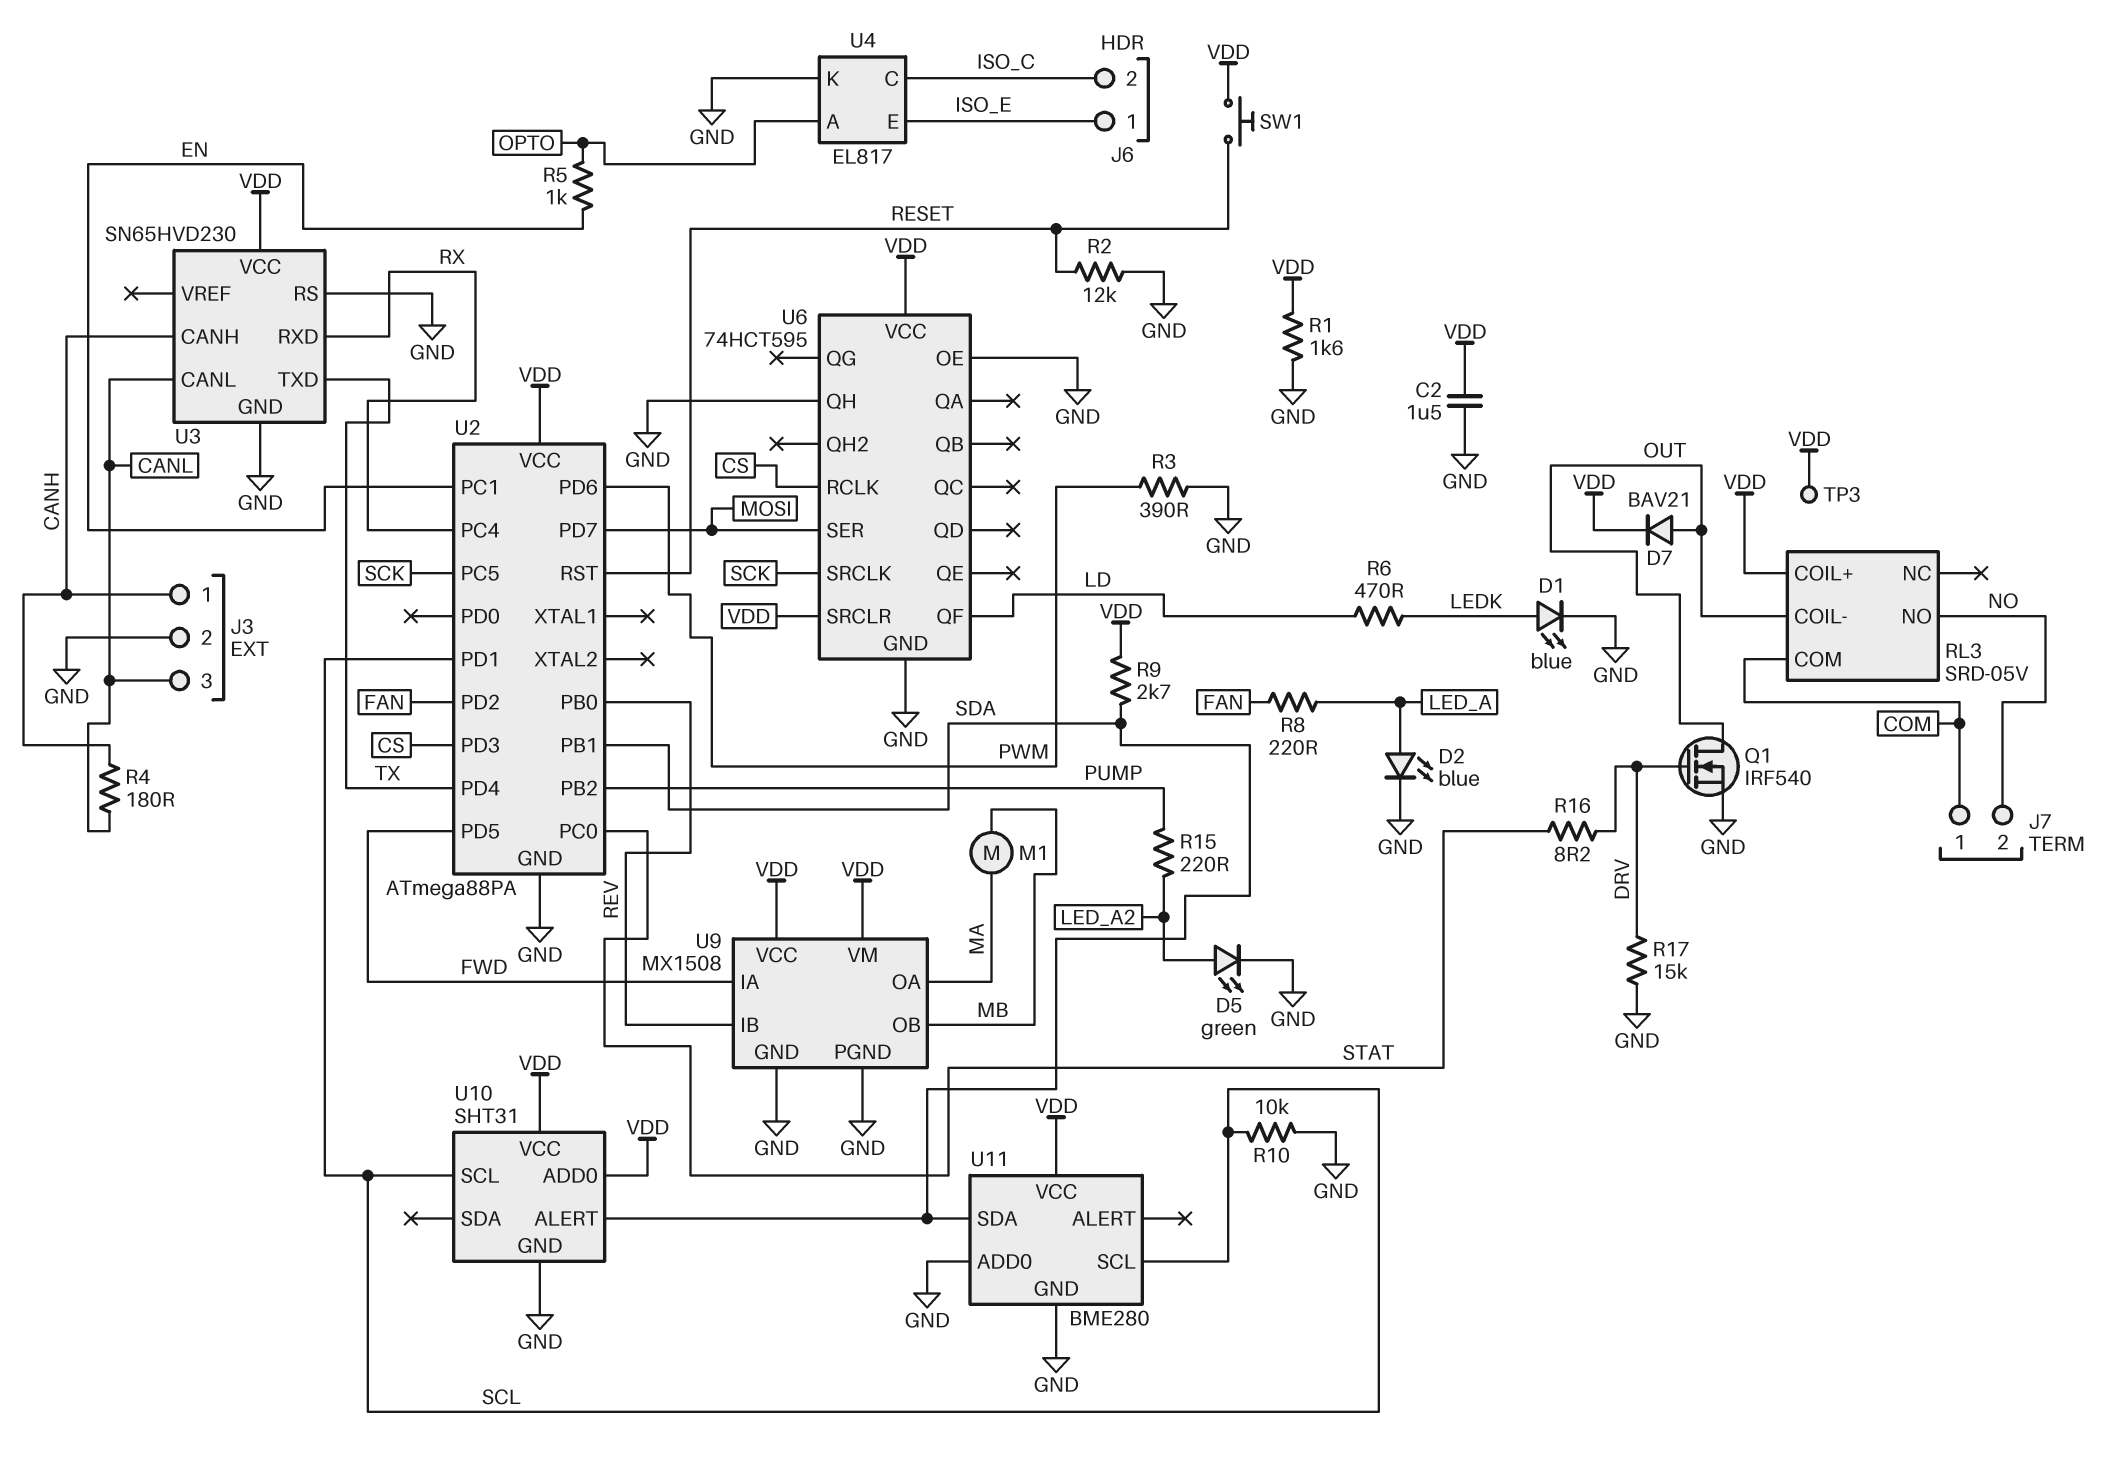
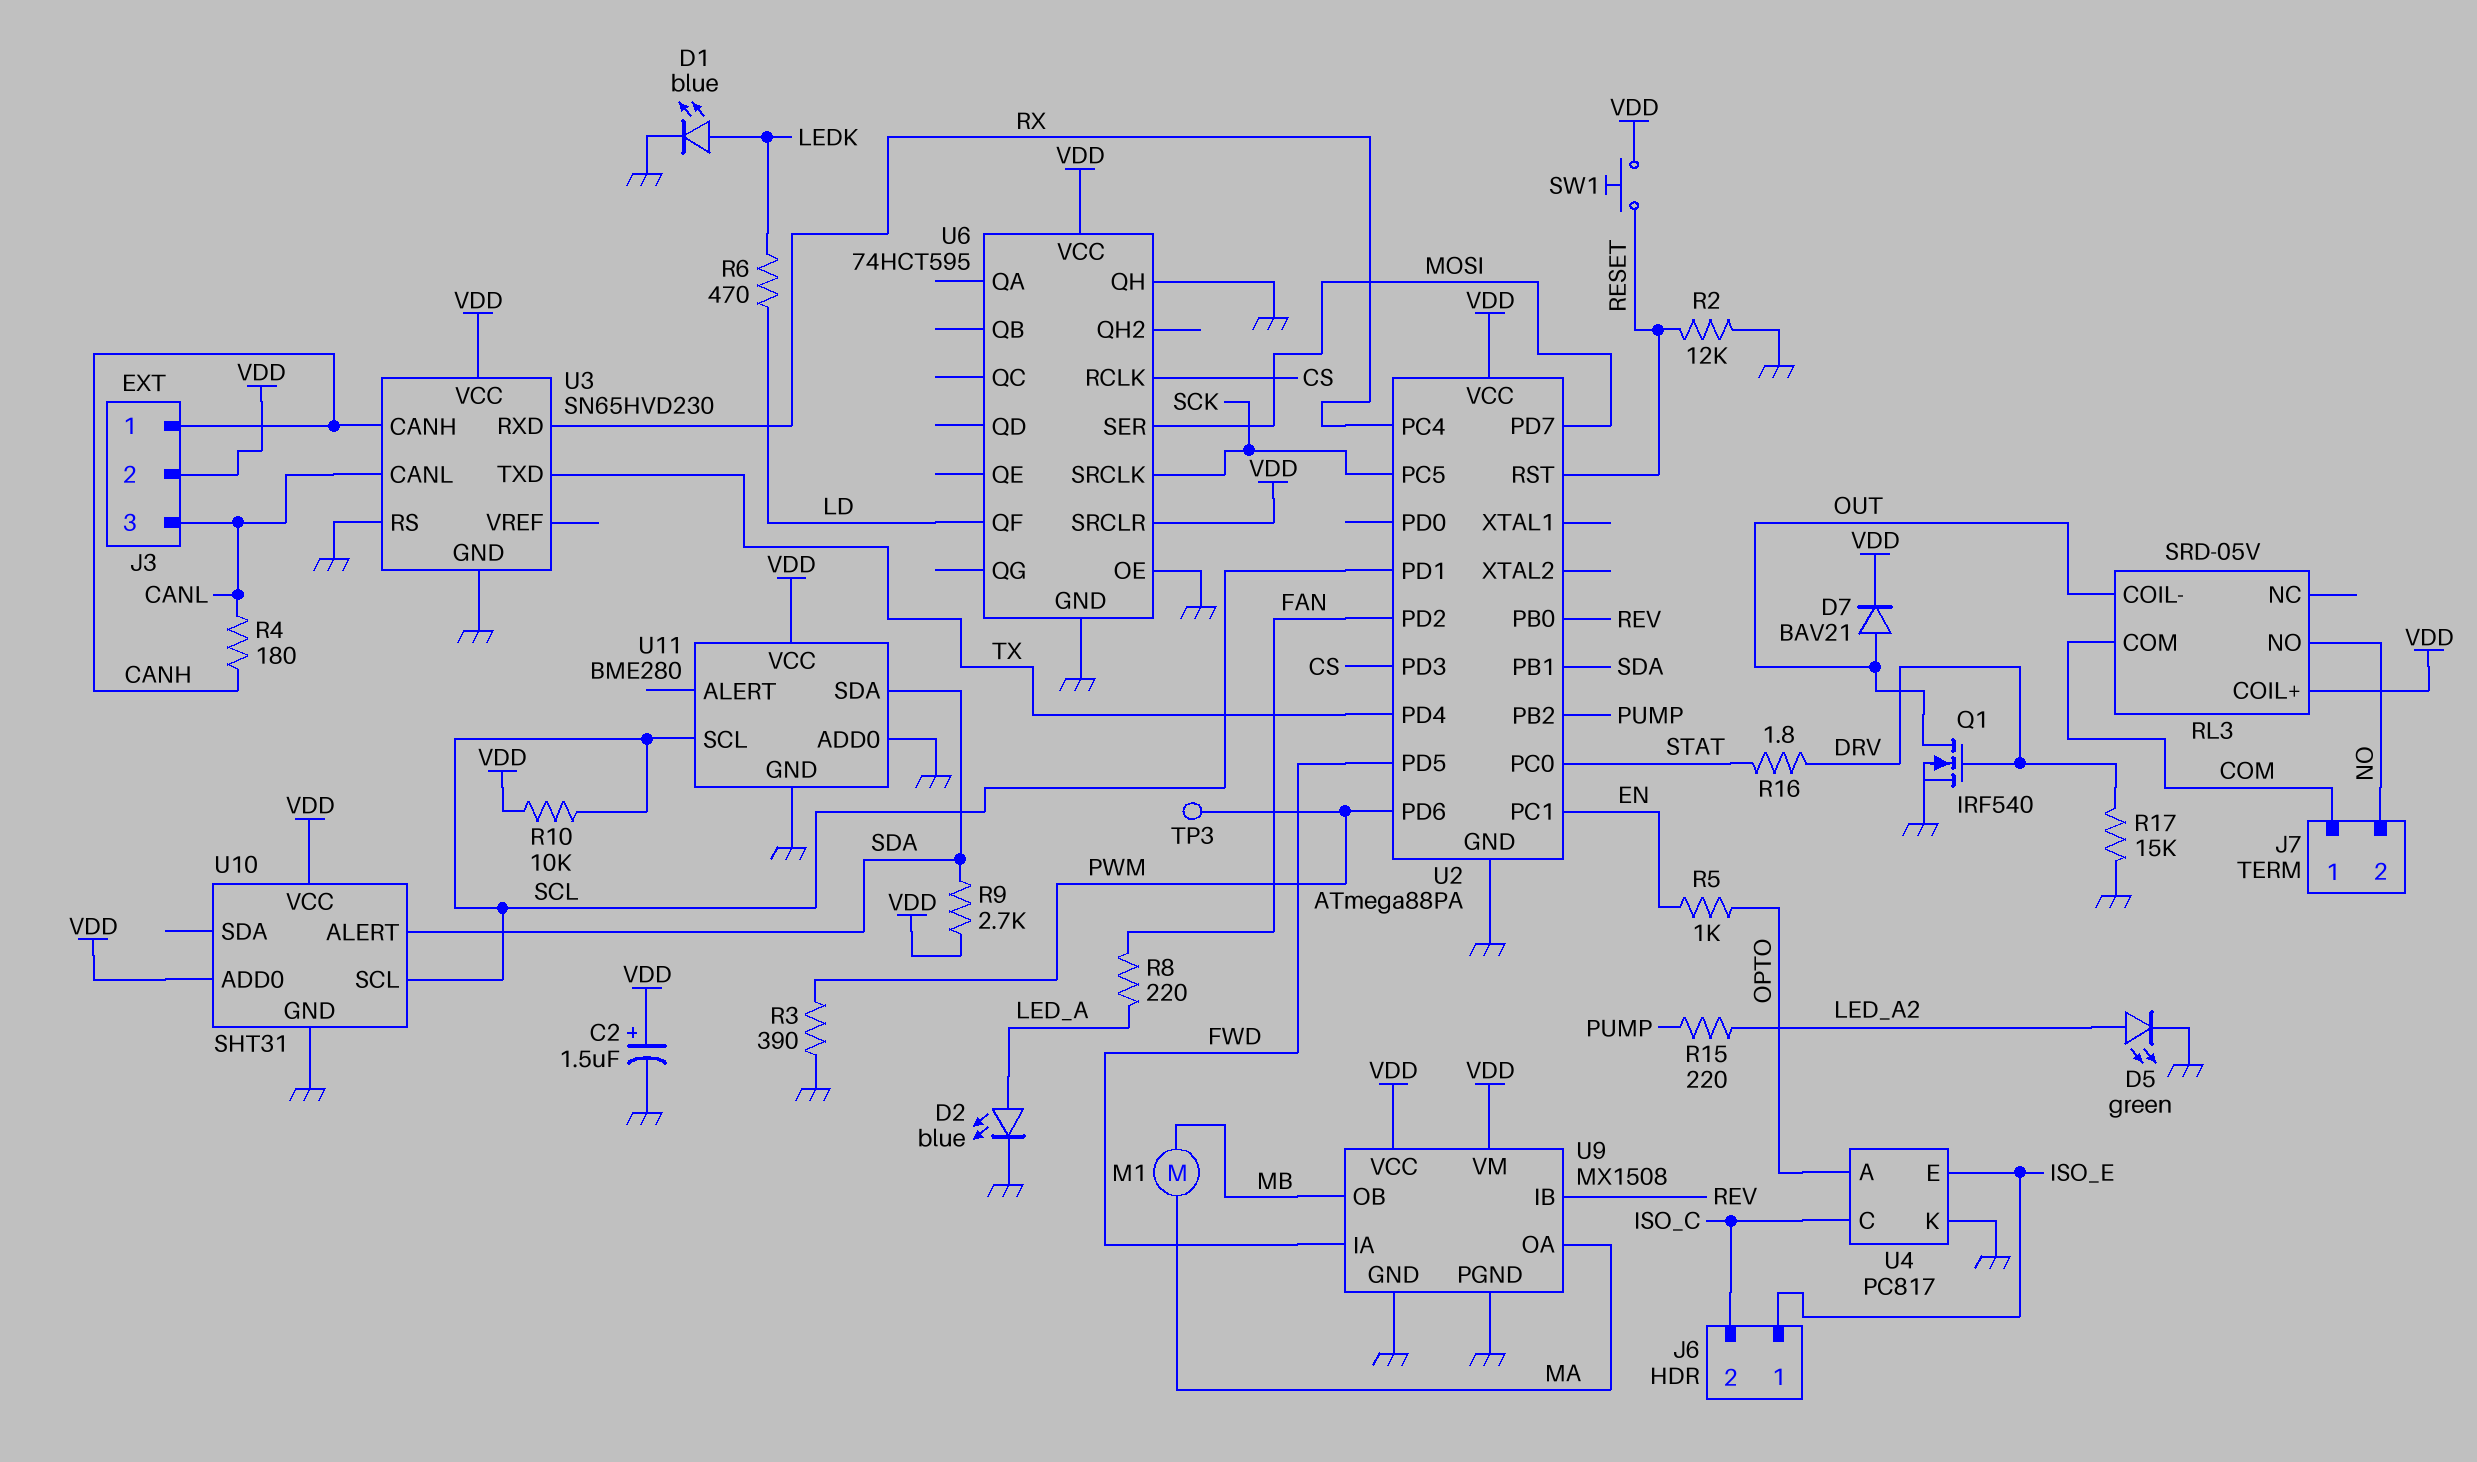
C2: 1.5uF (GND, VDD) -> 1.5uF (plus VDD, minus GND)
J3 pin 2: GND -> VDD
R1: 1.6k (GND, VDD) -> none
R10: 10k (GND, SCL) -> 10k (SCL, VDD)
R16: 8.2 (DRV, STAT) -> 1.8 (DRV, STAT)
TP3: test point (VDD) -> test point (PWM)
U4: EL817 -> PC817

